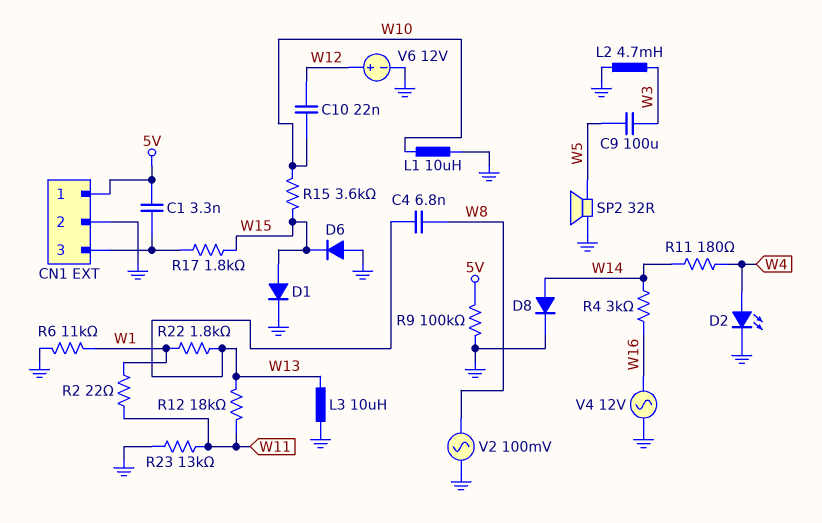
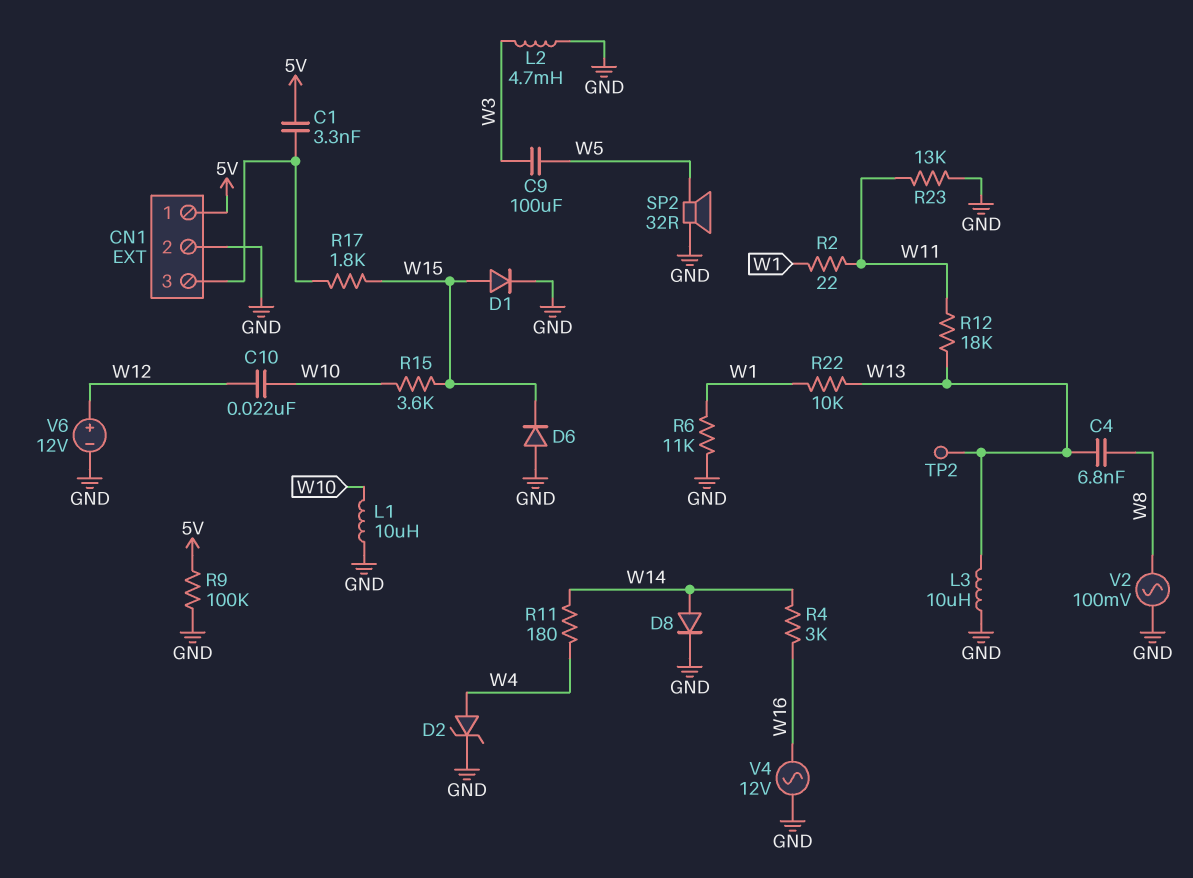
D2: LED (A W4, K GND) -> zener (A W4, K GND)
R22: 1.8k (W1, W13) -> 10k (W1, W13)
TP2: none -> test point (W13)

